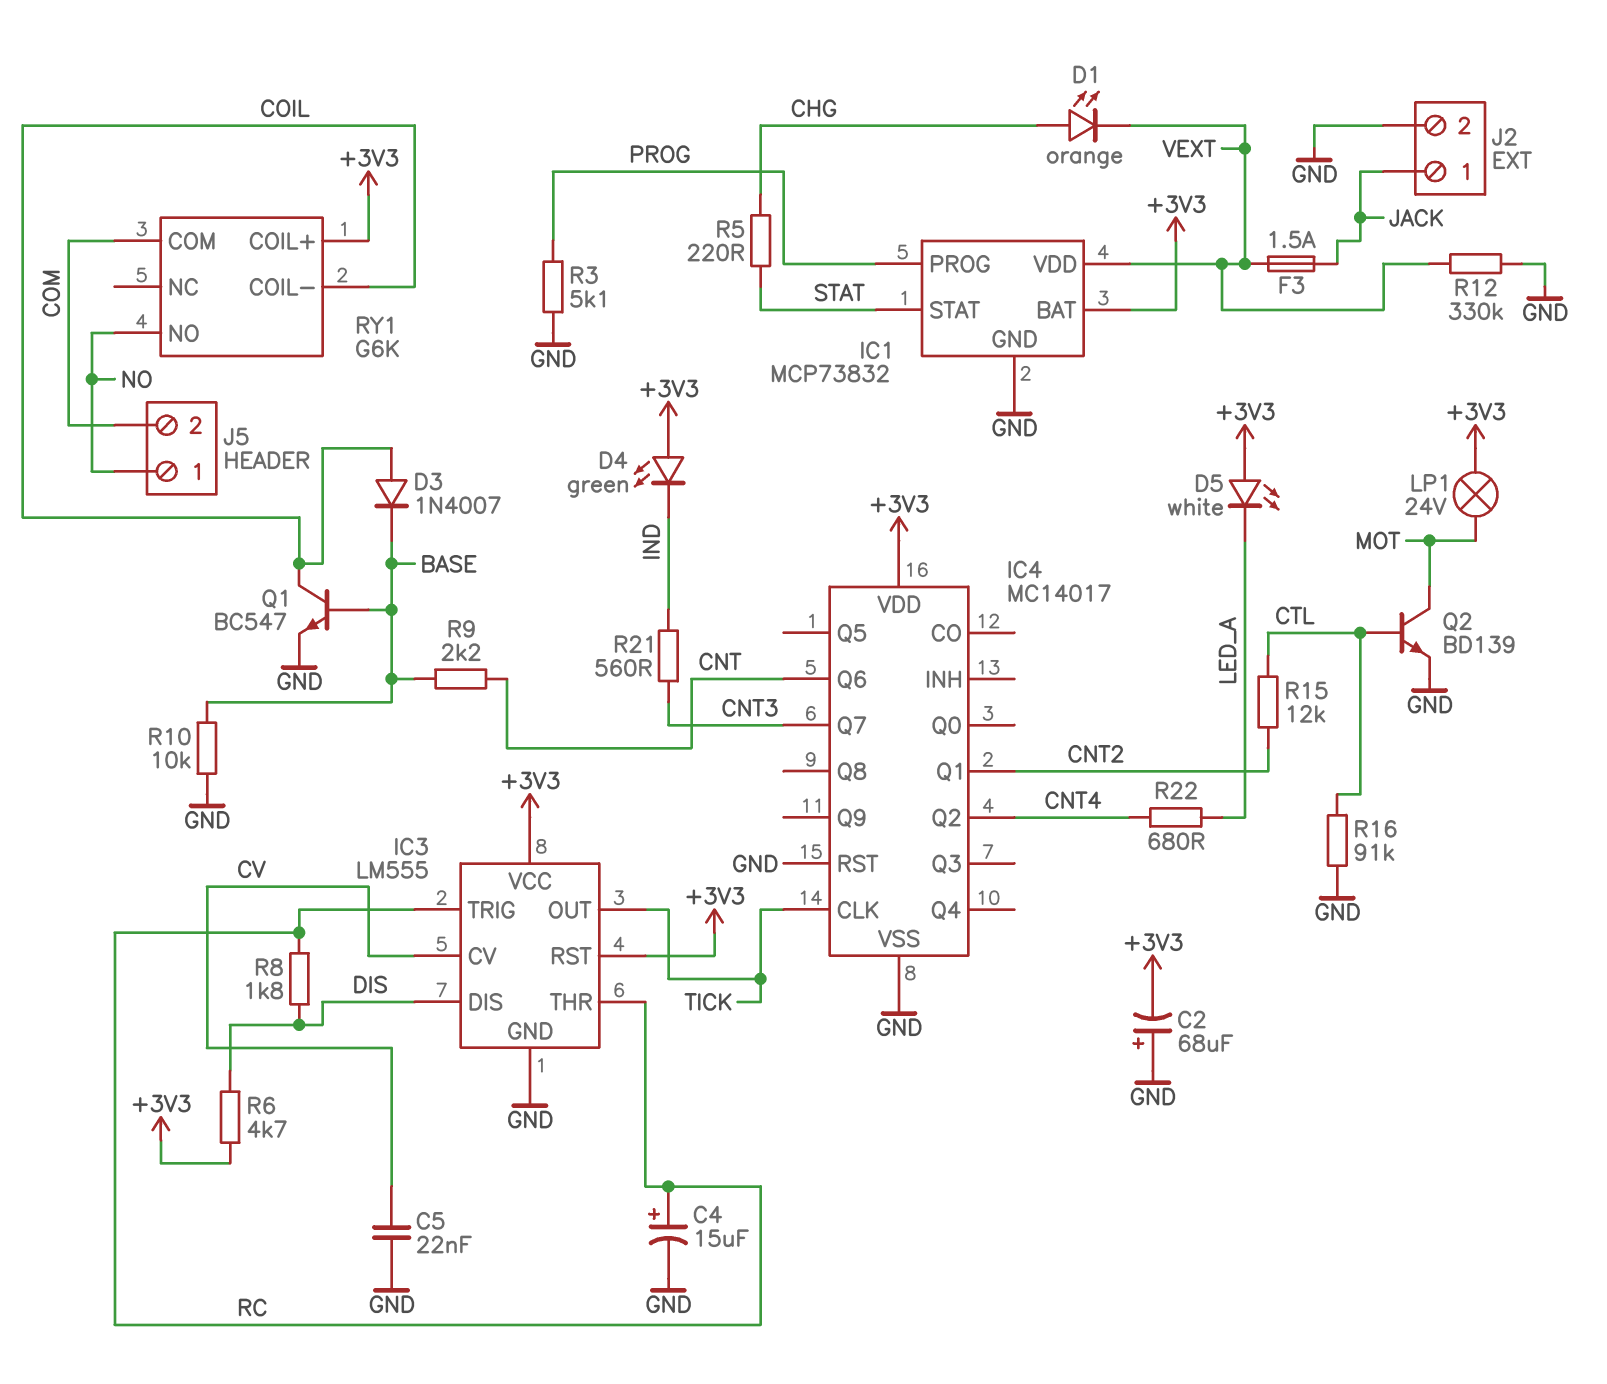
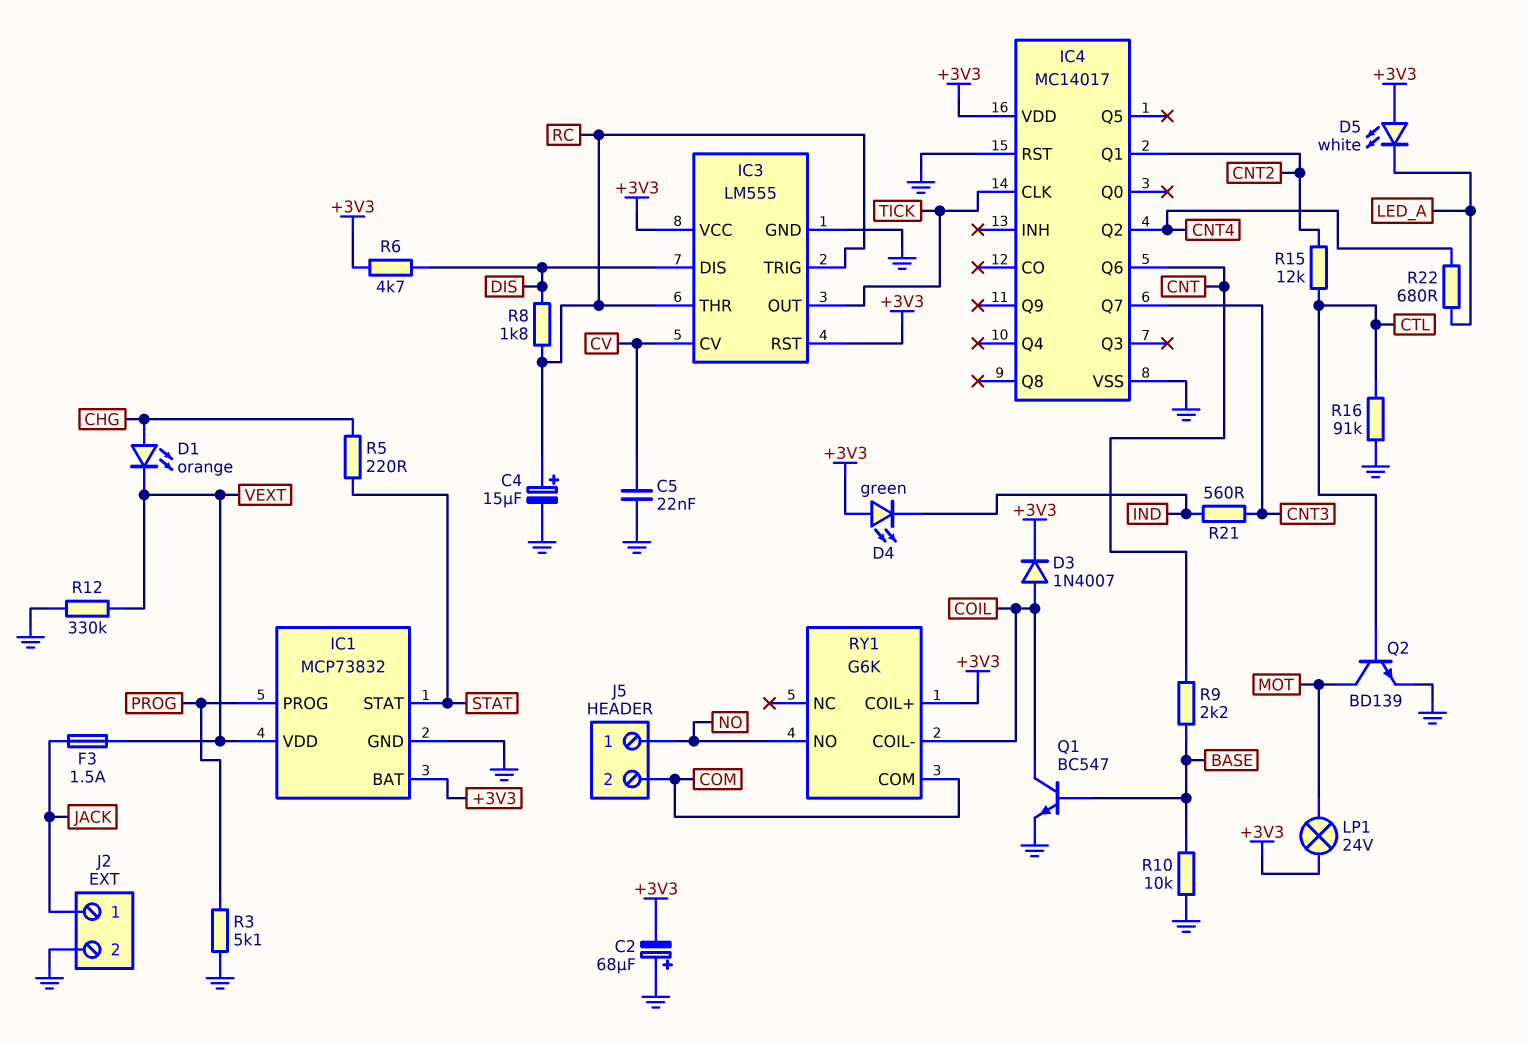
D3: diode 1N4007 (A COIL, K BASE) -> diode 1N4007 (A COIL, K +3V3)

